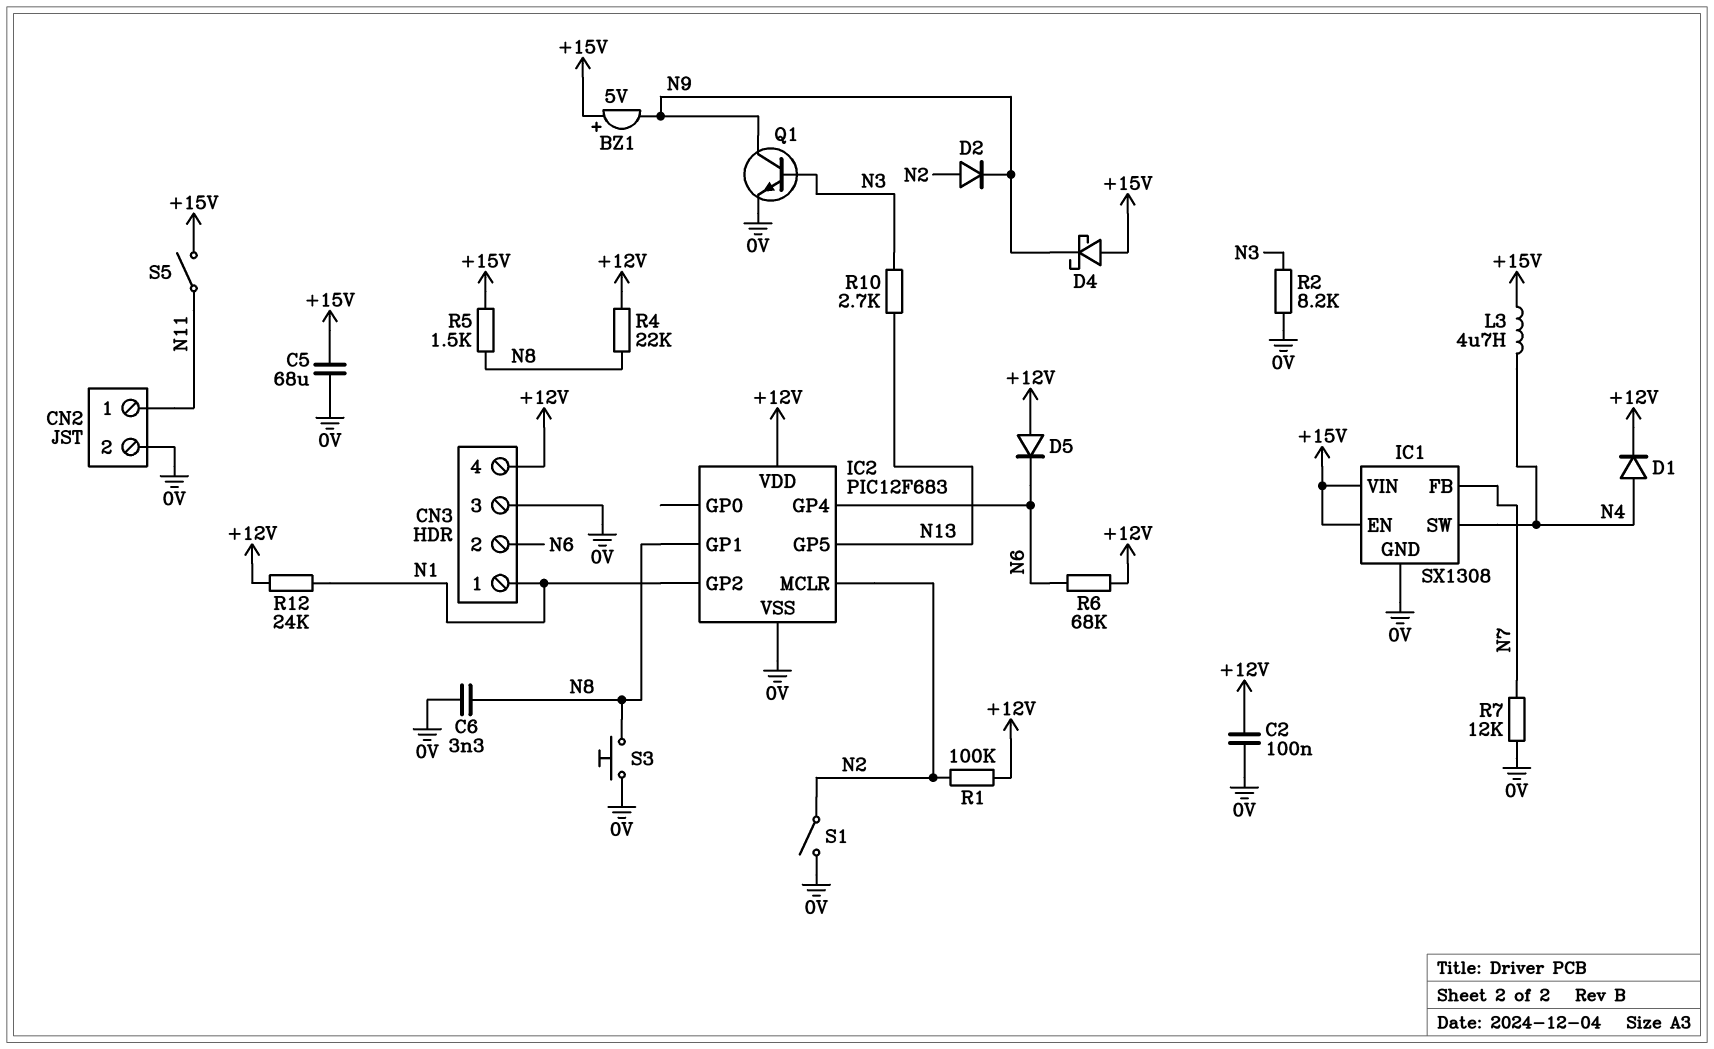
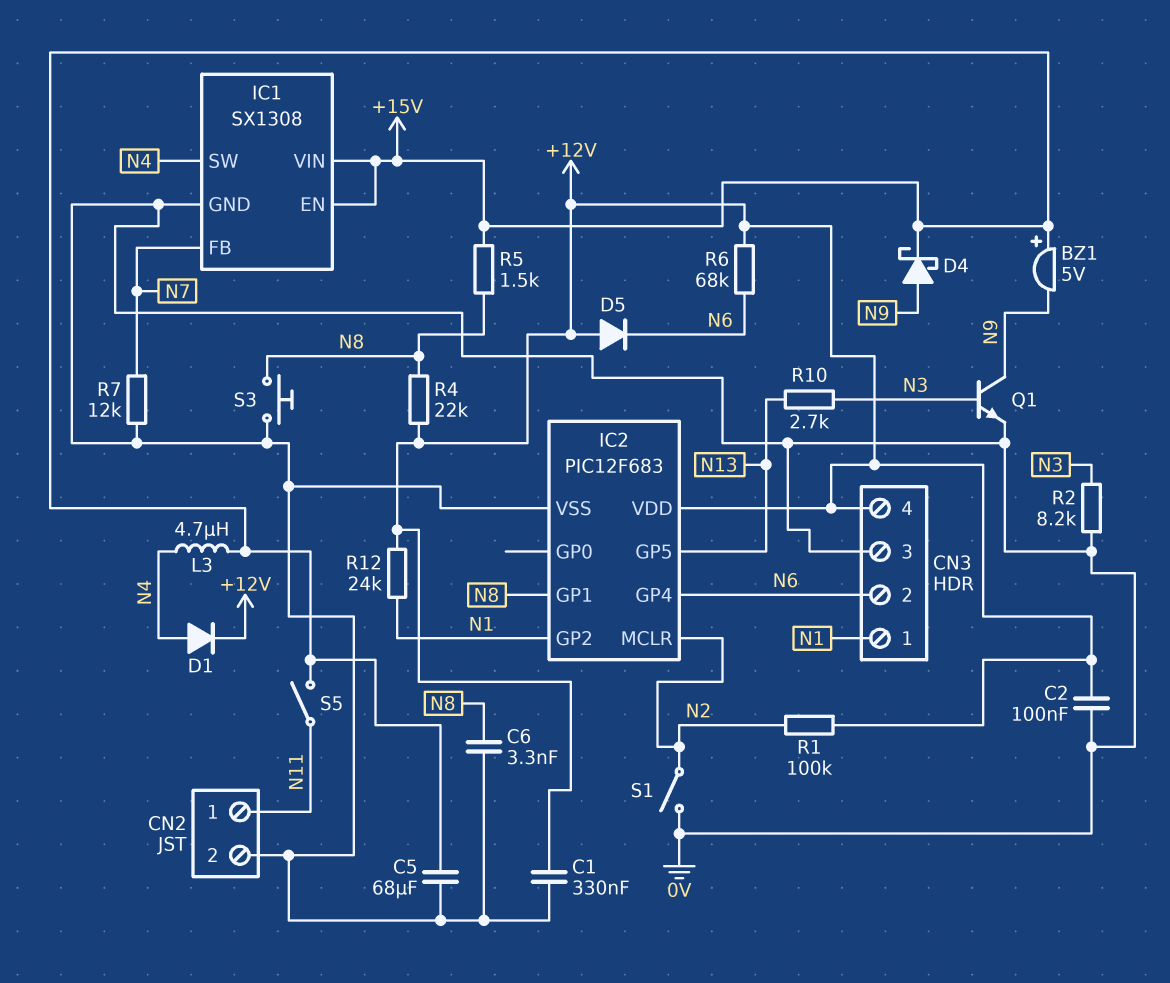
C1: none -> 330nF (+12V, 0V)
D2: diode (A N2, K N9) -> none
D4: schottky (A +15V, K N9) -> schottky (A N9, K +15V)

